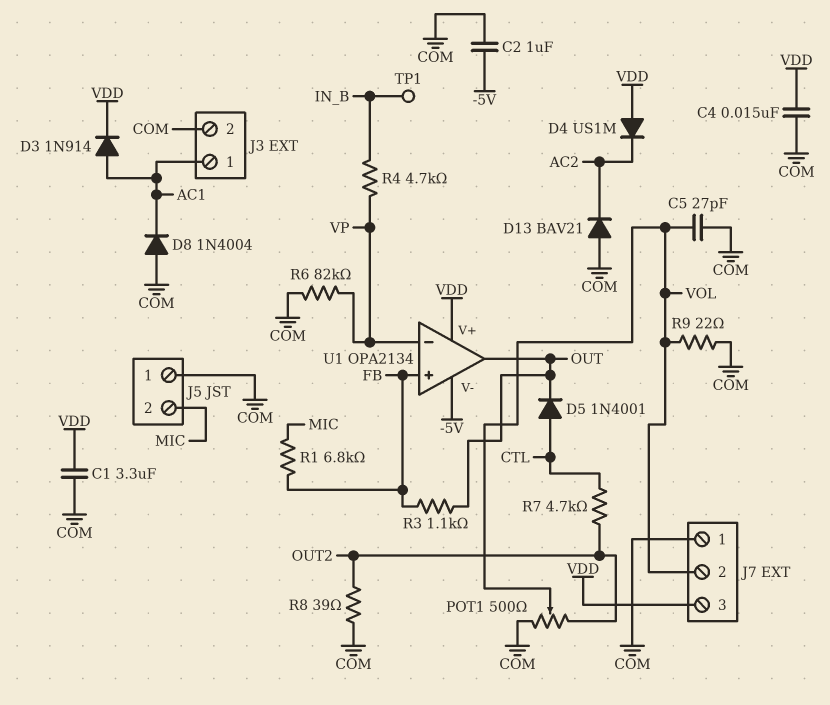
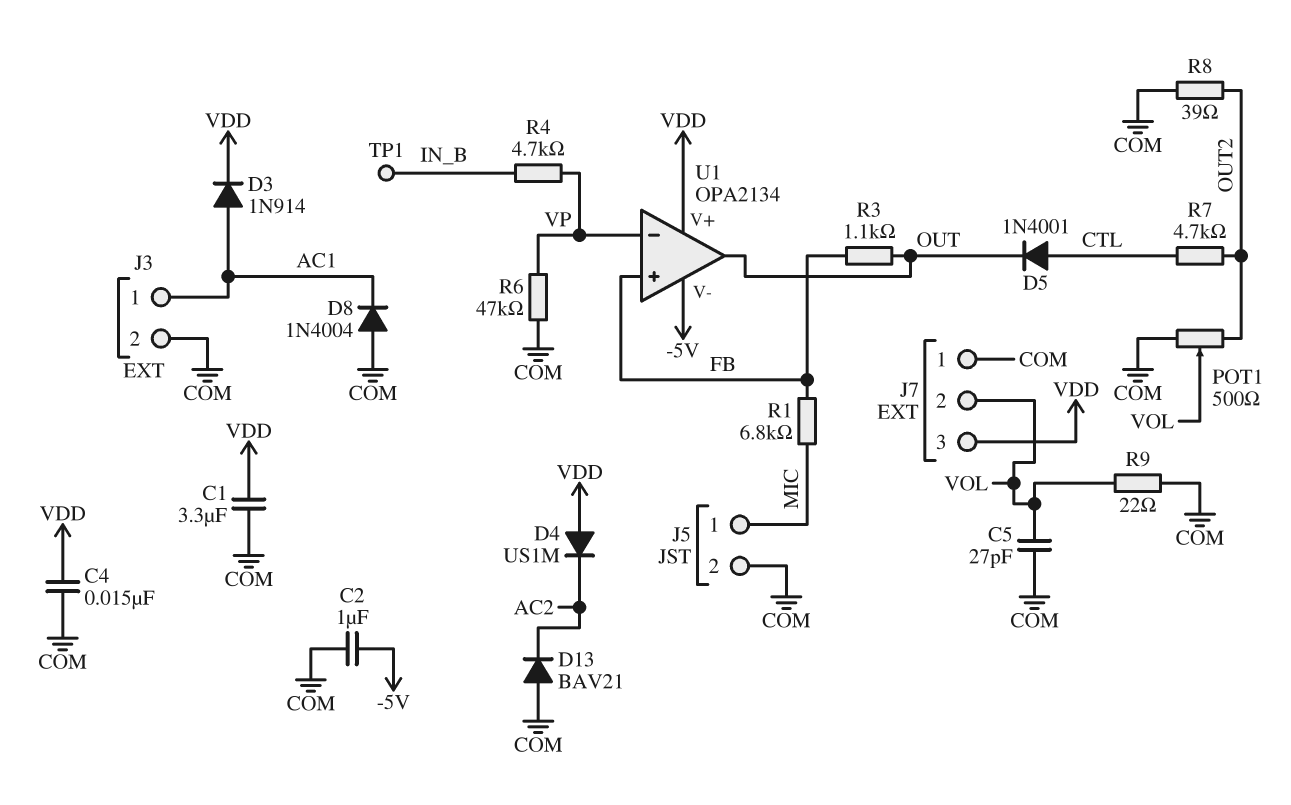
J5 pin 1: COM -> MIC
J5 pin 2: MIC -> COM
R6: 82k (COM, VP) -> 47k (COM, VP)

